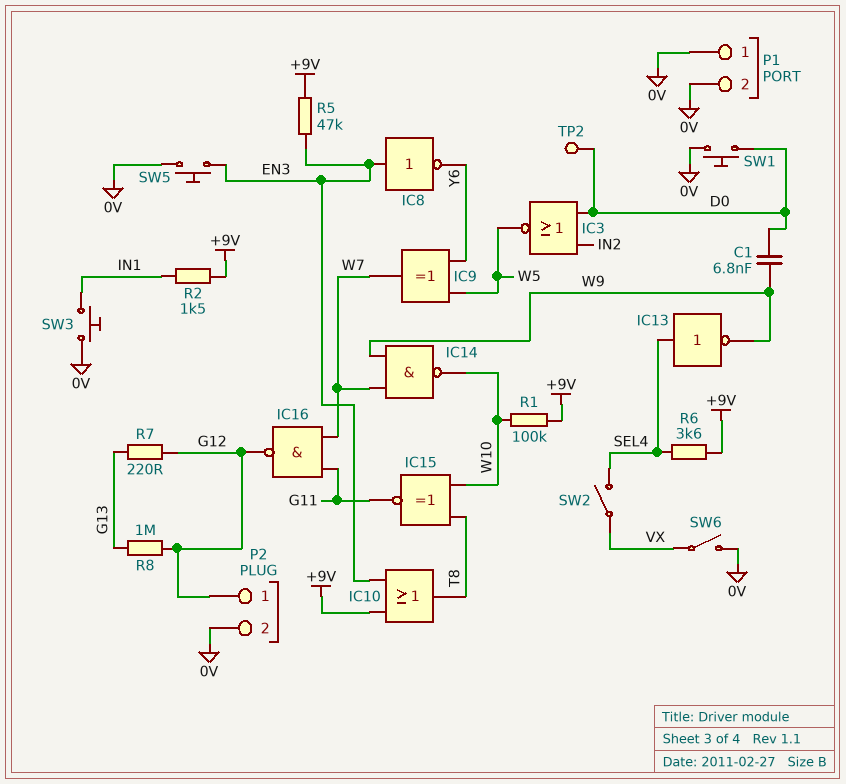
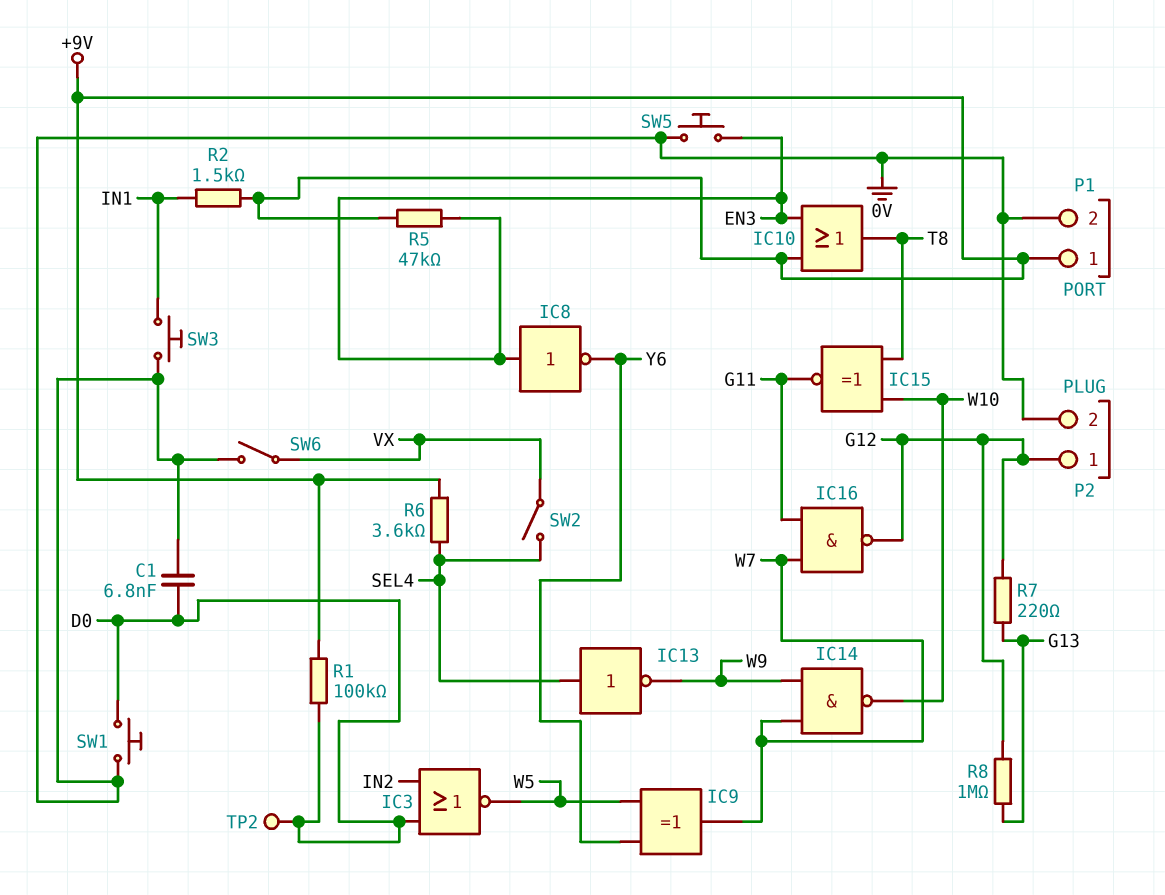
C1: 6.8nF (D0, W9) -> 6.8nF (0V, D0)
P1 pin 1: 0V -> +9V
R1: 100k (+9V, W10) -> 100k (+9V, D0)

